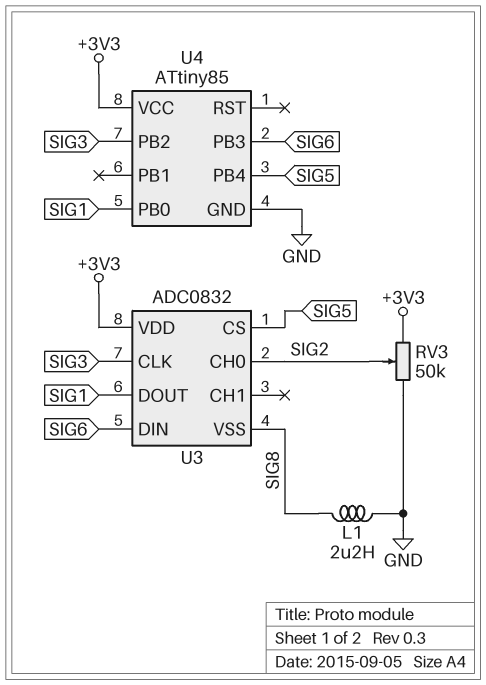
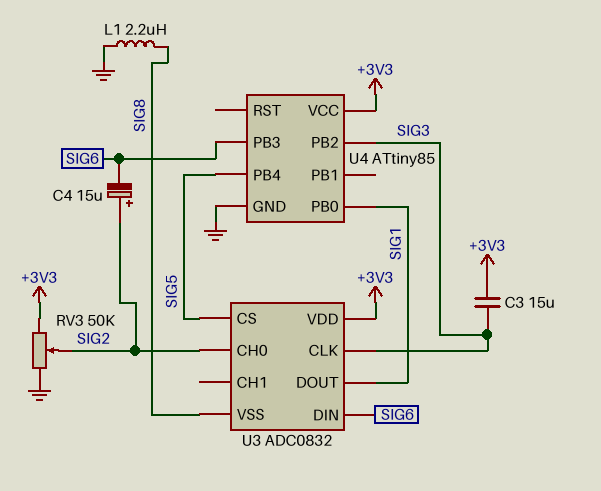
C3: none -> 15uF (+3V3, SIG3)
C4: none -> 15uF (plus SIG2, minus SIG6)

